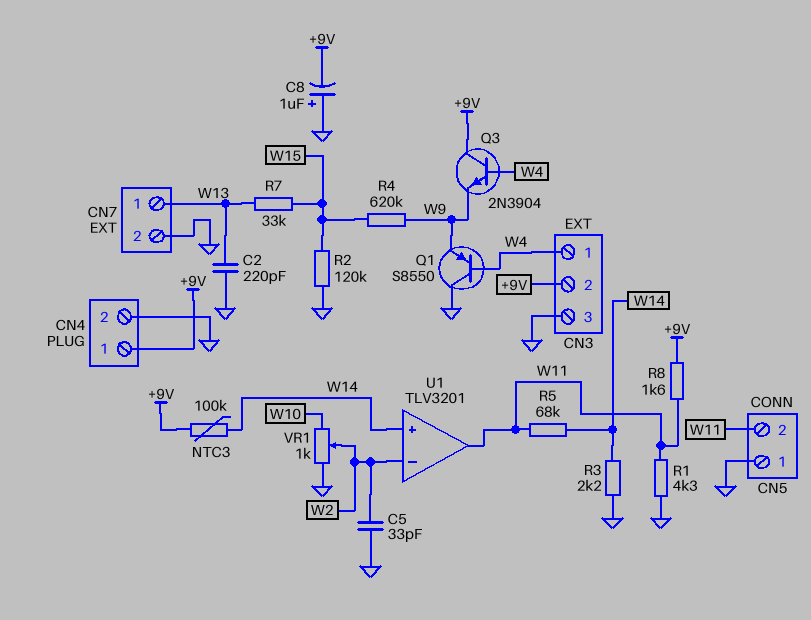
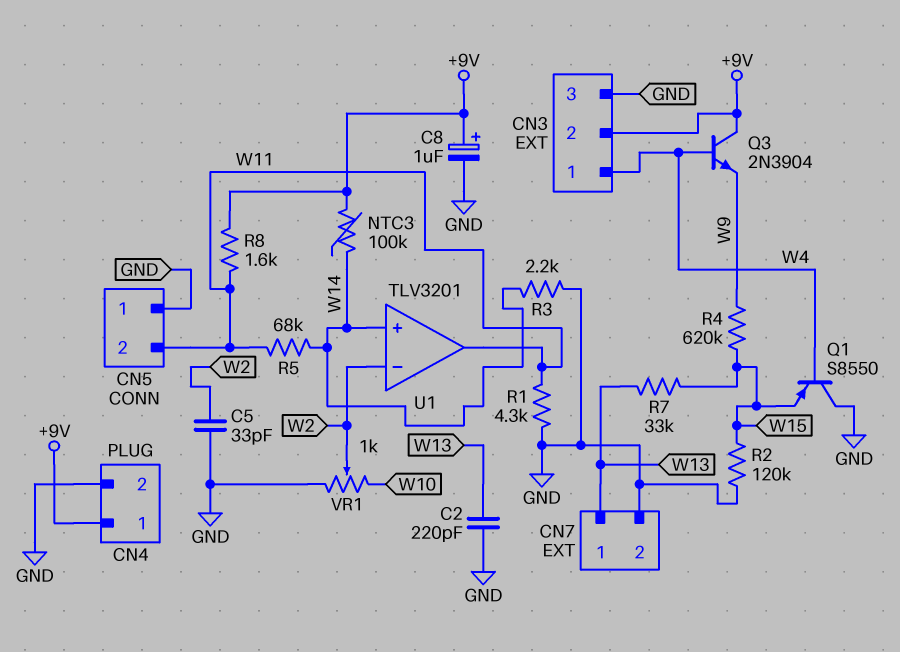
C8: 1uF (plus GND, minus +9V) -> 1uF (plus +9V, minus GND)
Q1: PNP S8550 (B W4, C GND, E W9) -> PNP S8550 (B W4, C GND, E W15)

